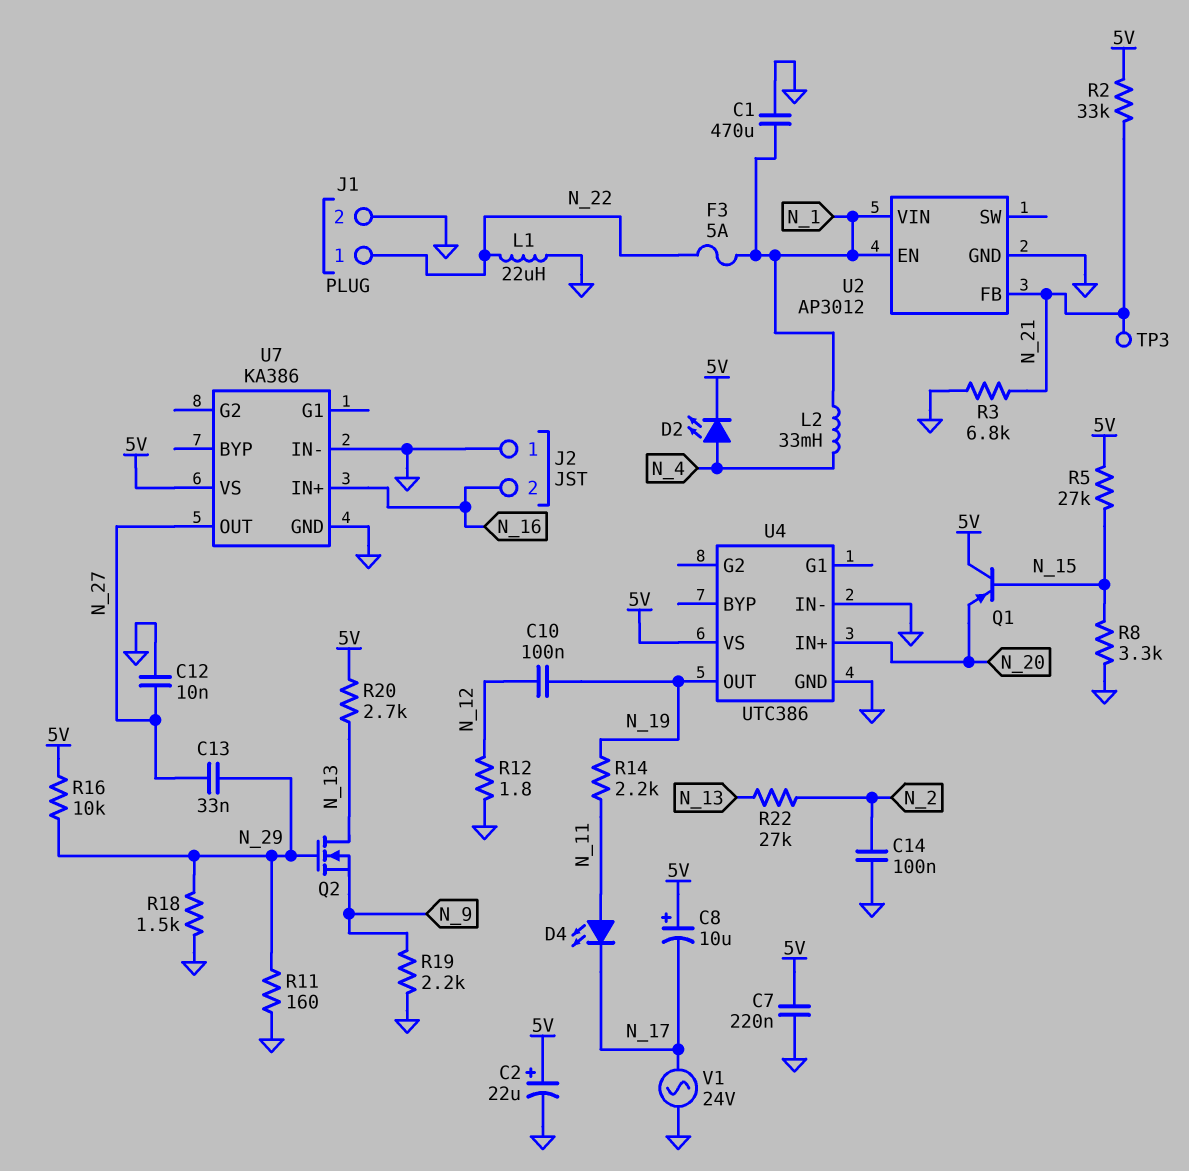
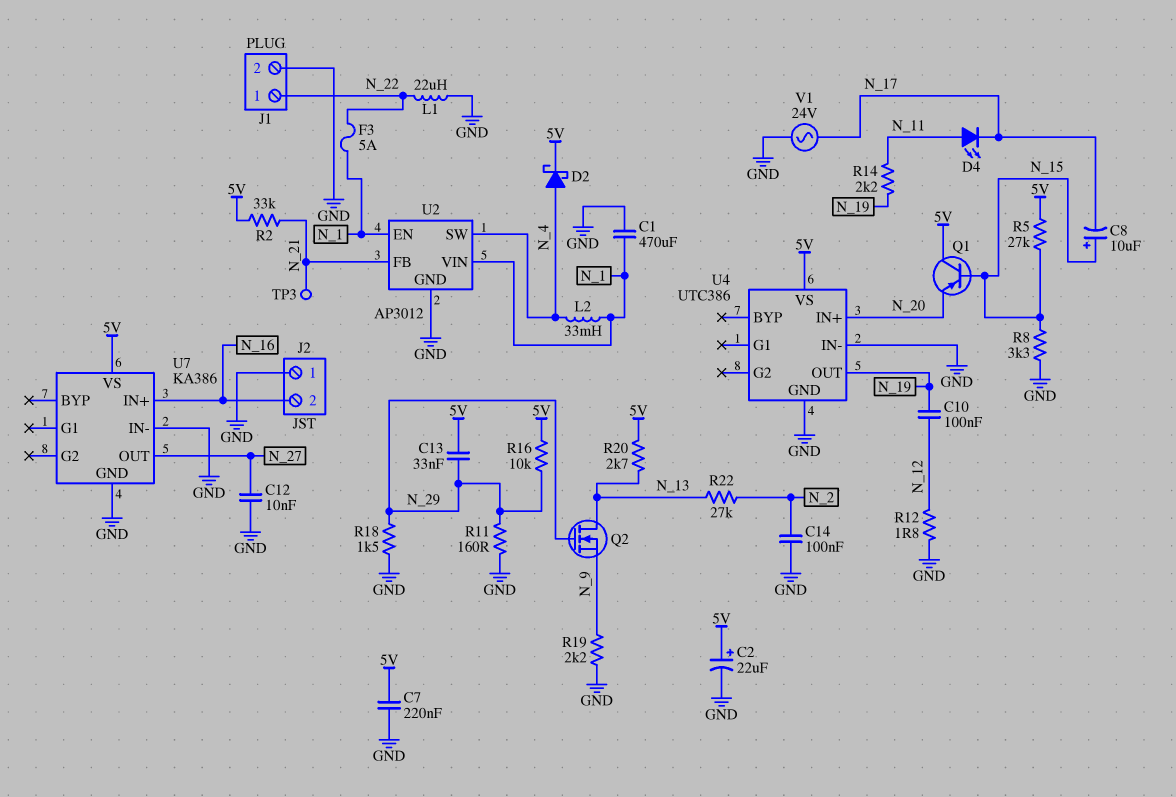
C8: 10uF (plus 5V, minus N_17) -> 10uF (plus N_15, minus N_17)
C13: 33nF (N_27, N_29) -> 33nF (5V, N_29)
D2: LED (A N_4, K 5V) -> schottky (A N_4, K 5V)
R3: 6.8k (GND, N_21) -> none
U2 pin SW: none -> N_4

